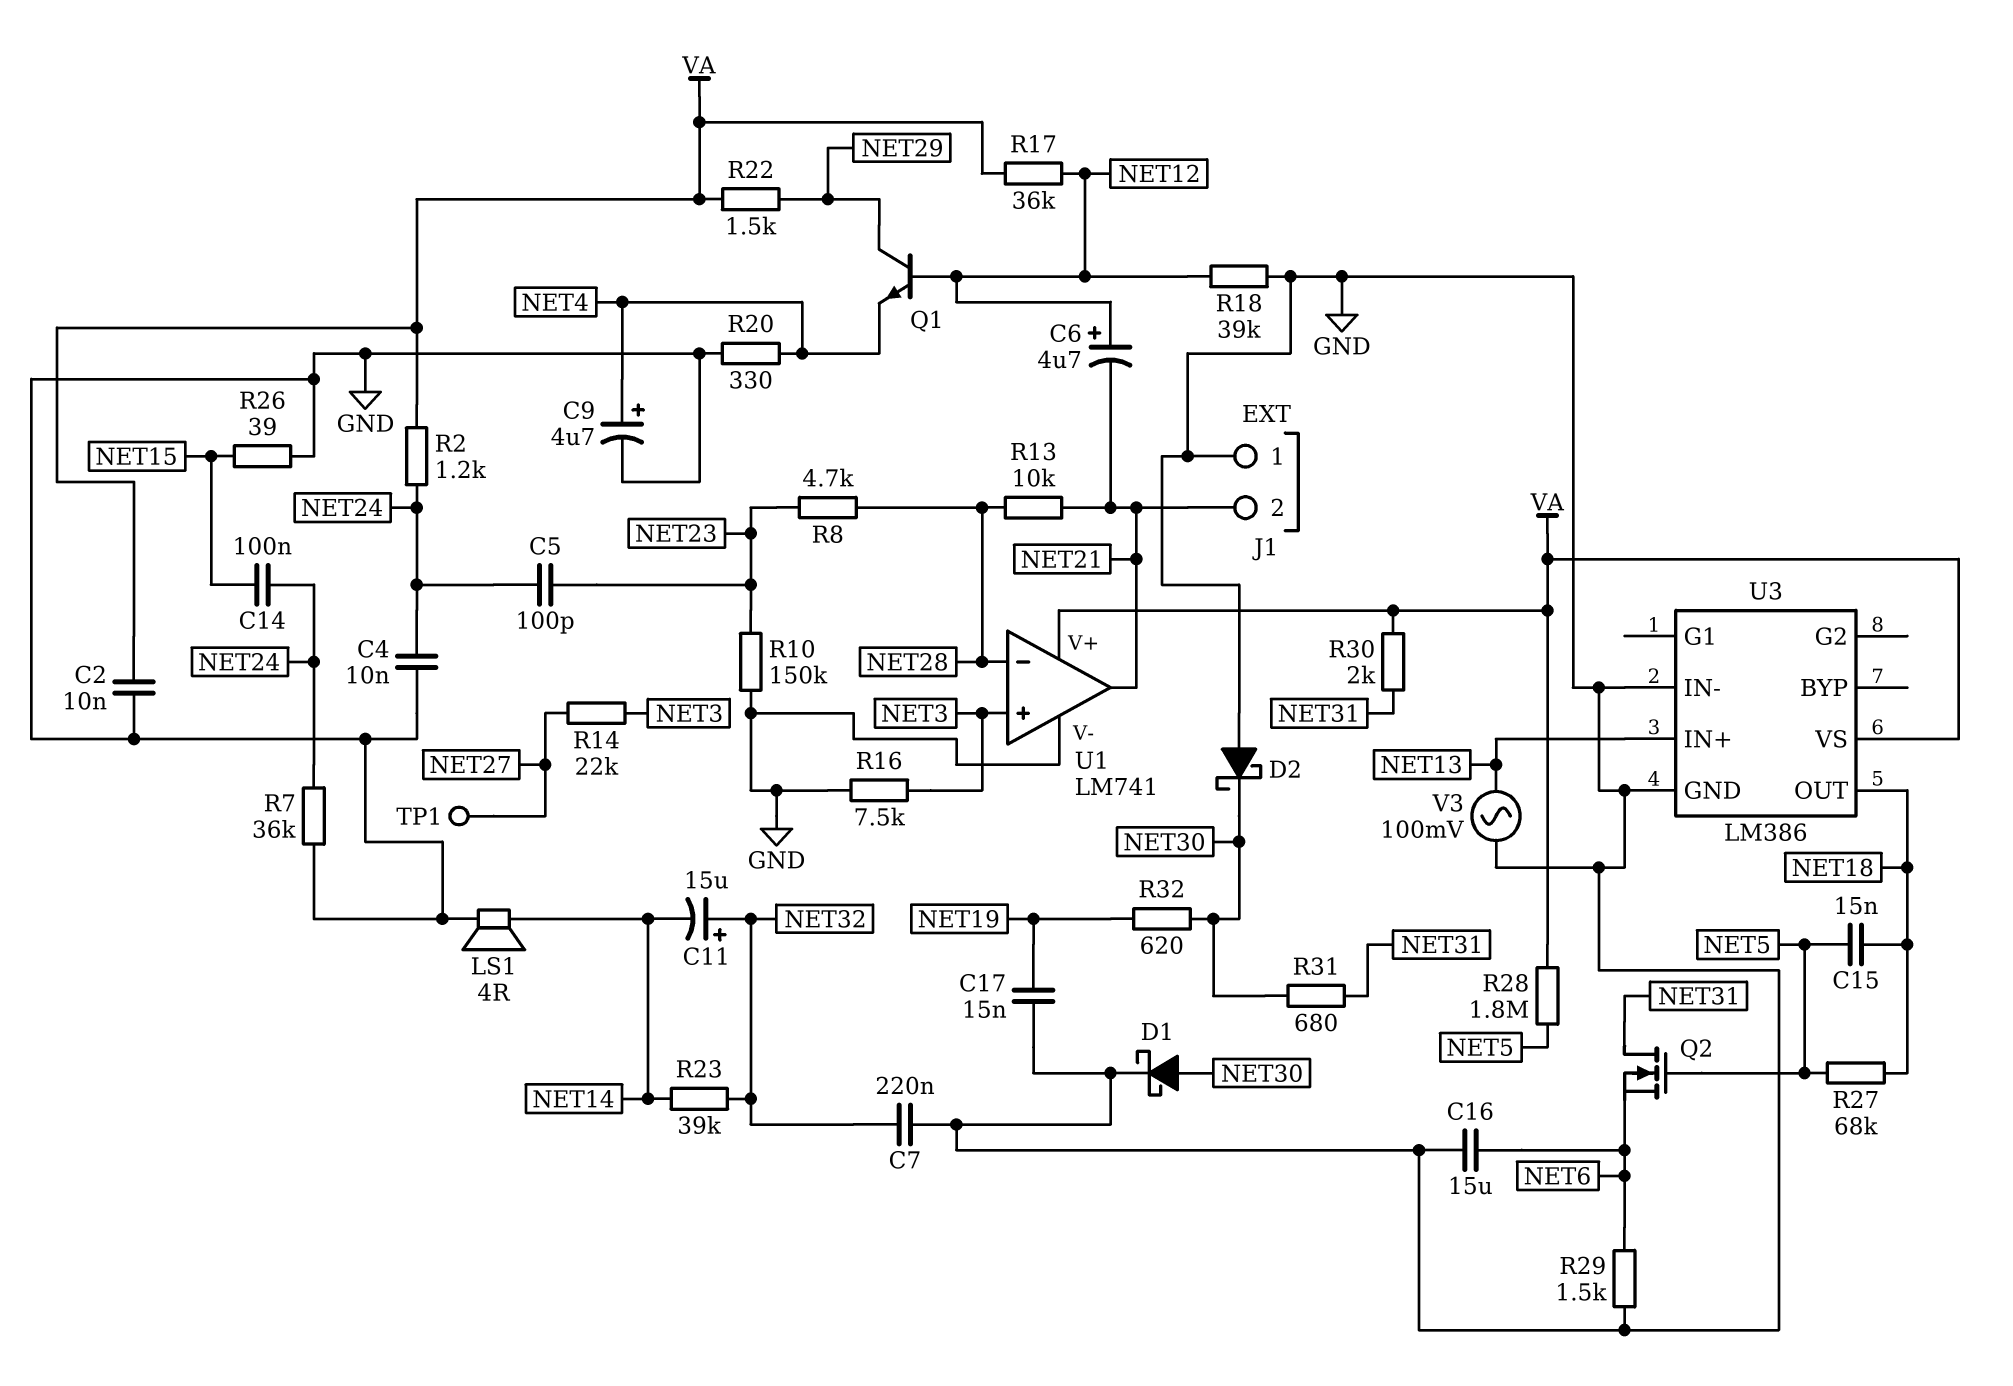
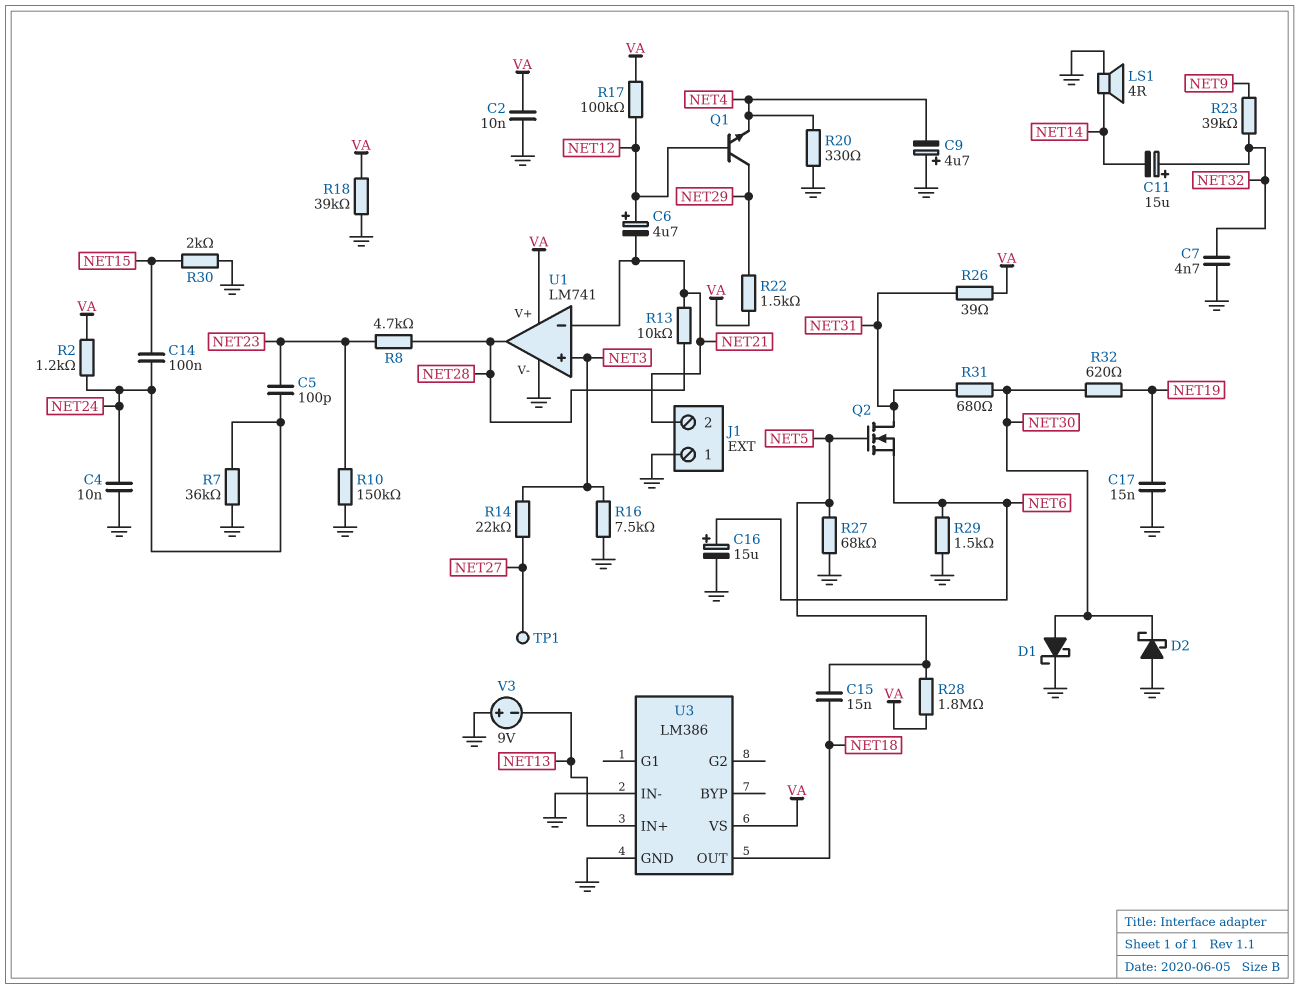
C7: 220nF (GND, NET32) -> 4.7nF (GND, NET32)
C9: 4.7uF (plus NET4, minus GND) -> 4.7uF (plus GND, minus NET4)
C16: 15uF (GND, NET6) -> 15uF (plus NET6, minus GND)
R17: 36k (NET12, VA) -> 100k (NET12, VA)
R18: 39k (GND, NET12) -> 39k (GND, VA)
R23: 39k (NET14, NET32) -> 39k (NET9, NET32)
R26: 39 (GND, NET15) -> 39 (NET31, VA)
R27: 68k (NET5, NET18) -> 68k (GND, NET5)
R30: 2k (NET31, VA) -> 2k (GND, NET15)
U1 pin in-: NET28 -> NET21
U1 pin out: NET21 -> NET28
V3: AC 100mV (GND, NET13) -> 9V (plus GND, minus NET13)

